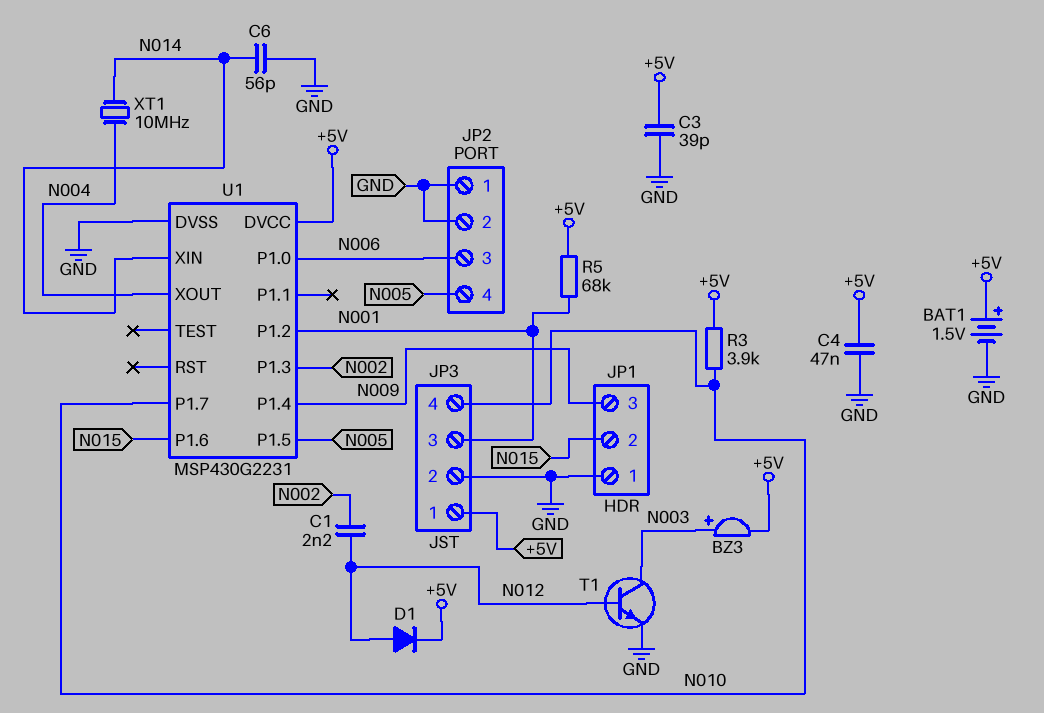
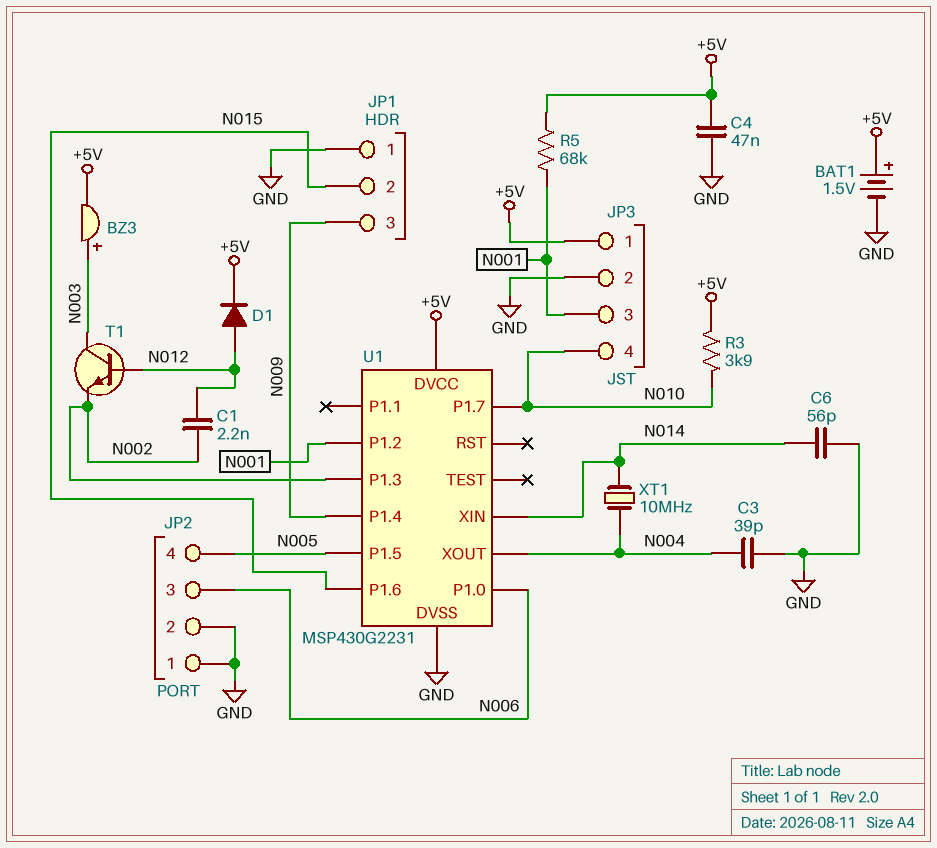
C3: 39pF (+5V, GND) -> 39pF (GND, N004)
T1: NPN (B N012, C N003, E GND) -> NPN (B N012, C N003, E N002)

